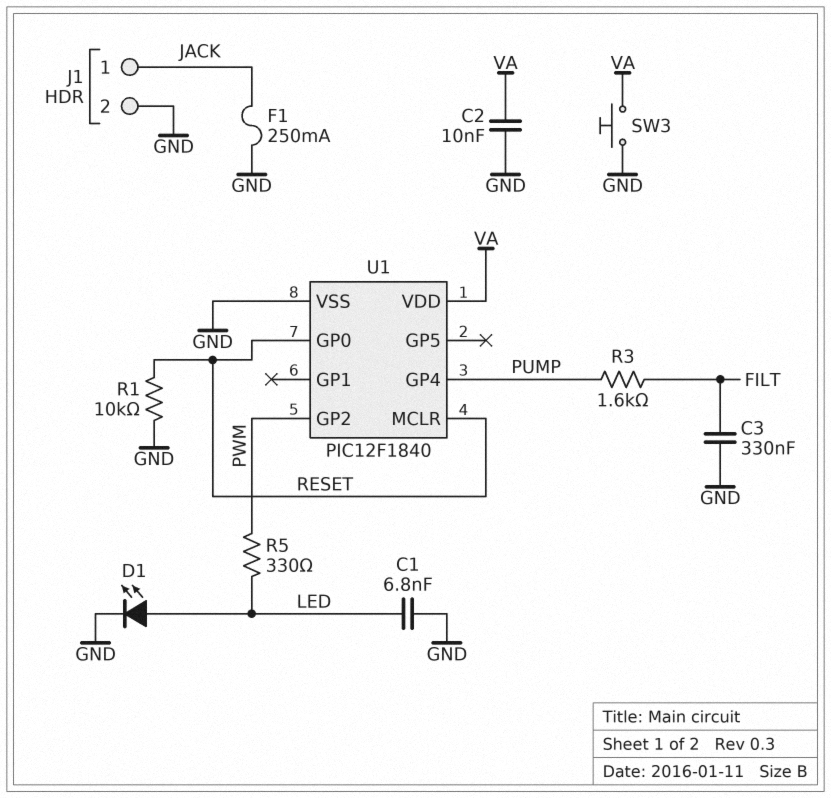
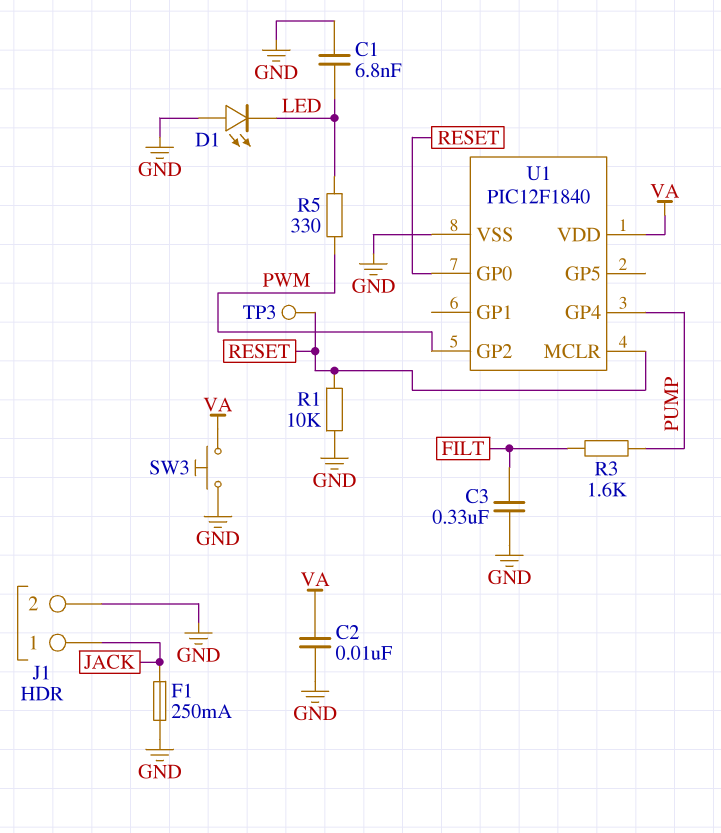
D1: LED (A LED, K GND) -> LED (A GND, K LED)
TP3: none -> test point (RESET)

